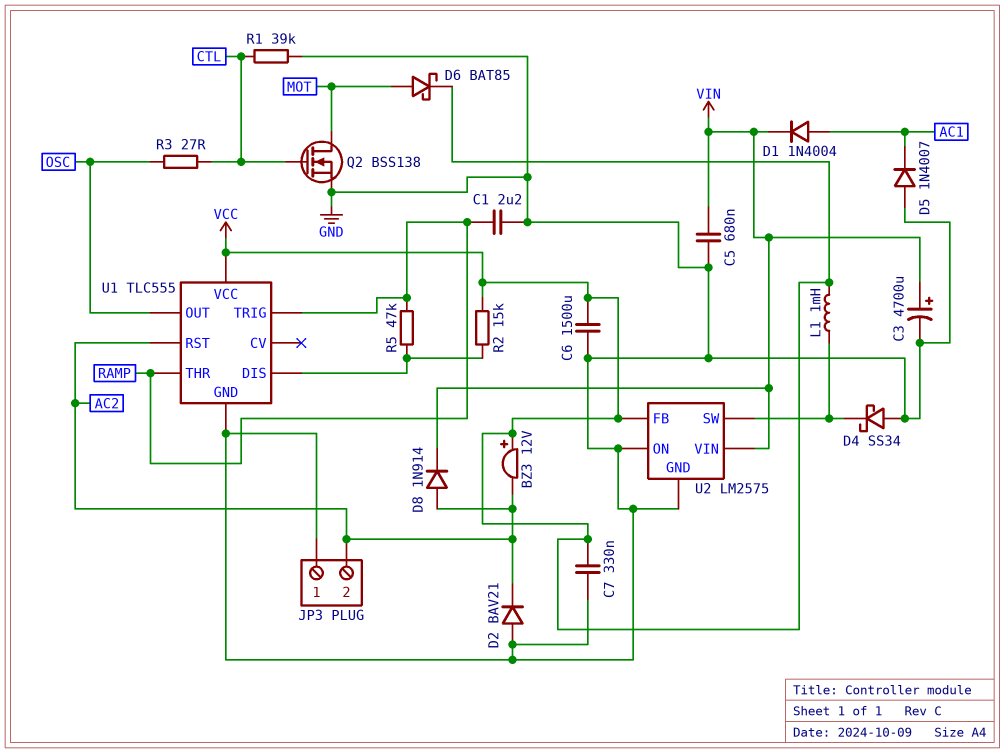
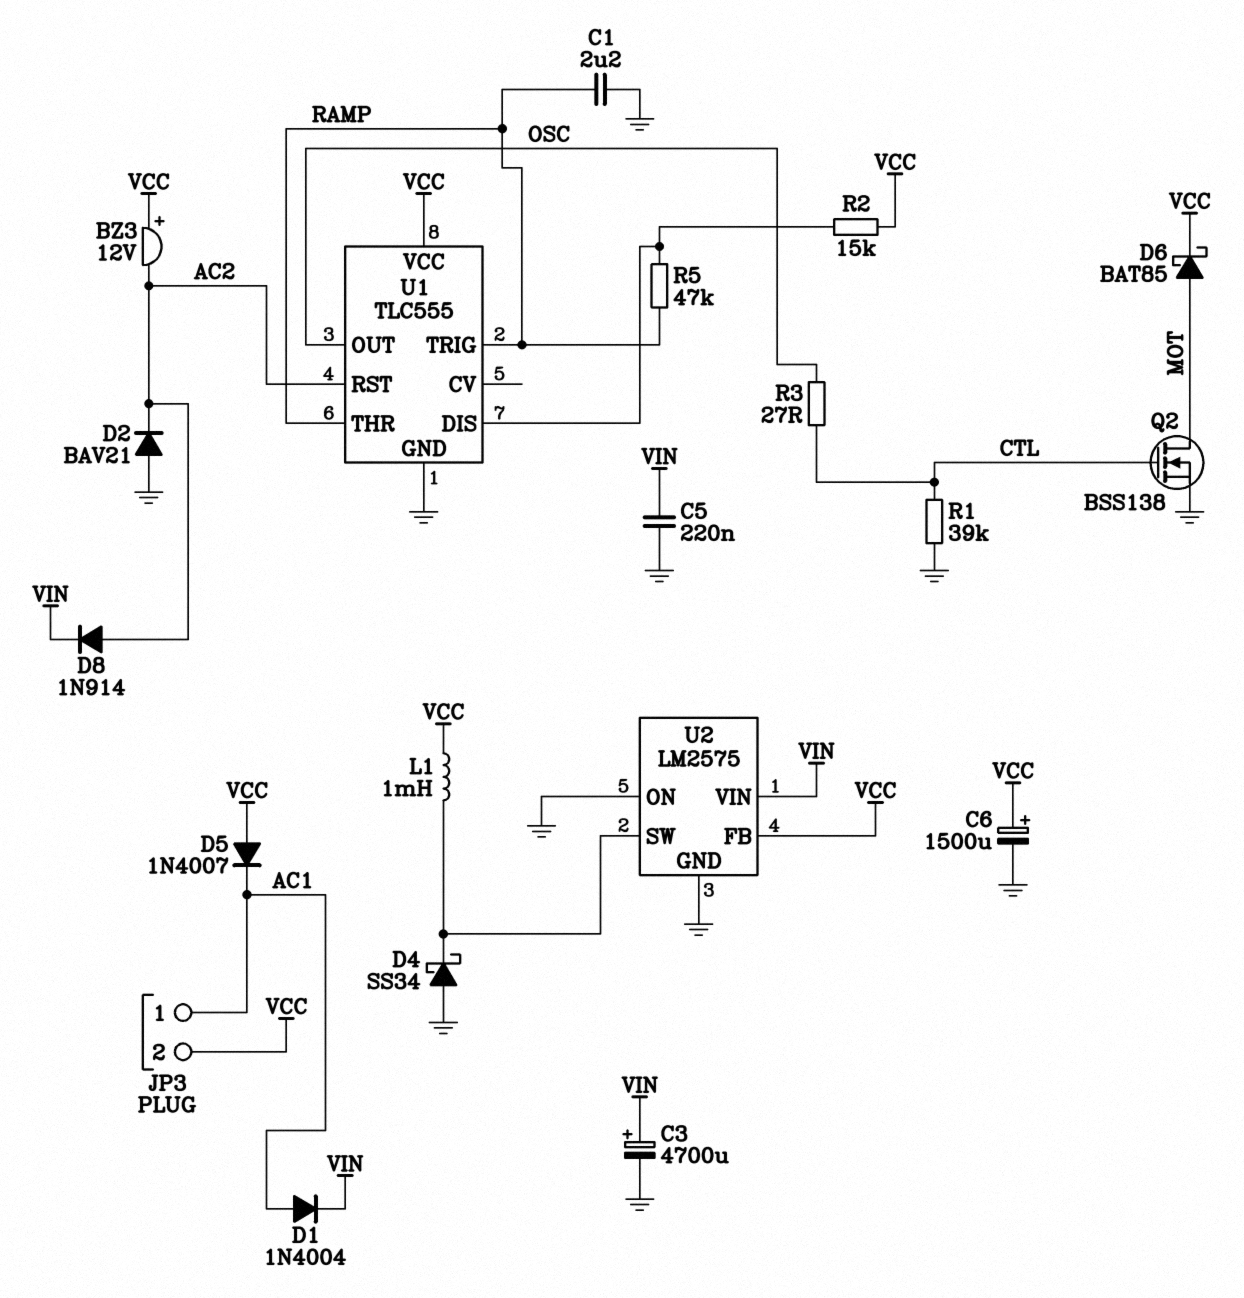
C5: 680nF (GND, VIN) -> 220nF (GND, VIN)
C6: 1500uF (GND, VCC) -> 1500uF (plus VCC, minus GND)
C7: 330nF (GND, VCC) -> none
D5: diode 1N4007 (A GND, K AC1) -> diode 1N4007 (A VCC, K AC1)
JP3 pin 1: GND -> AC1
JP3 pin 2: AC2 -> VCC

